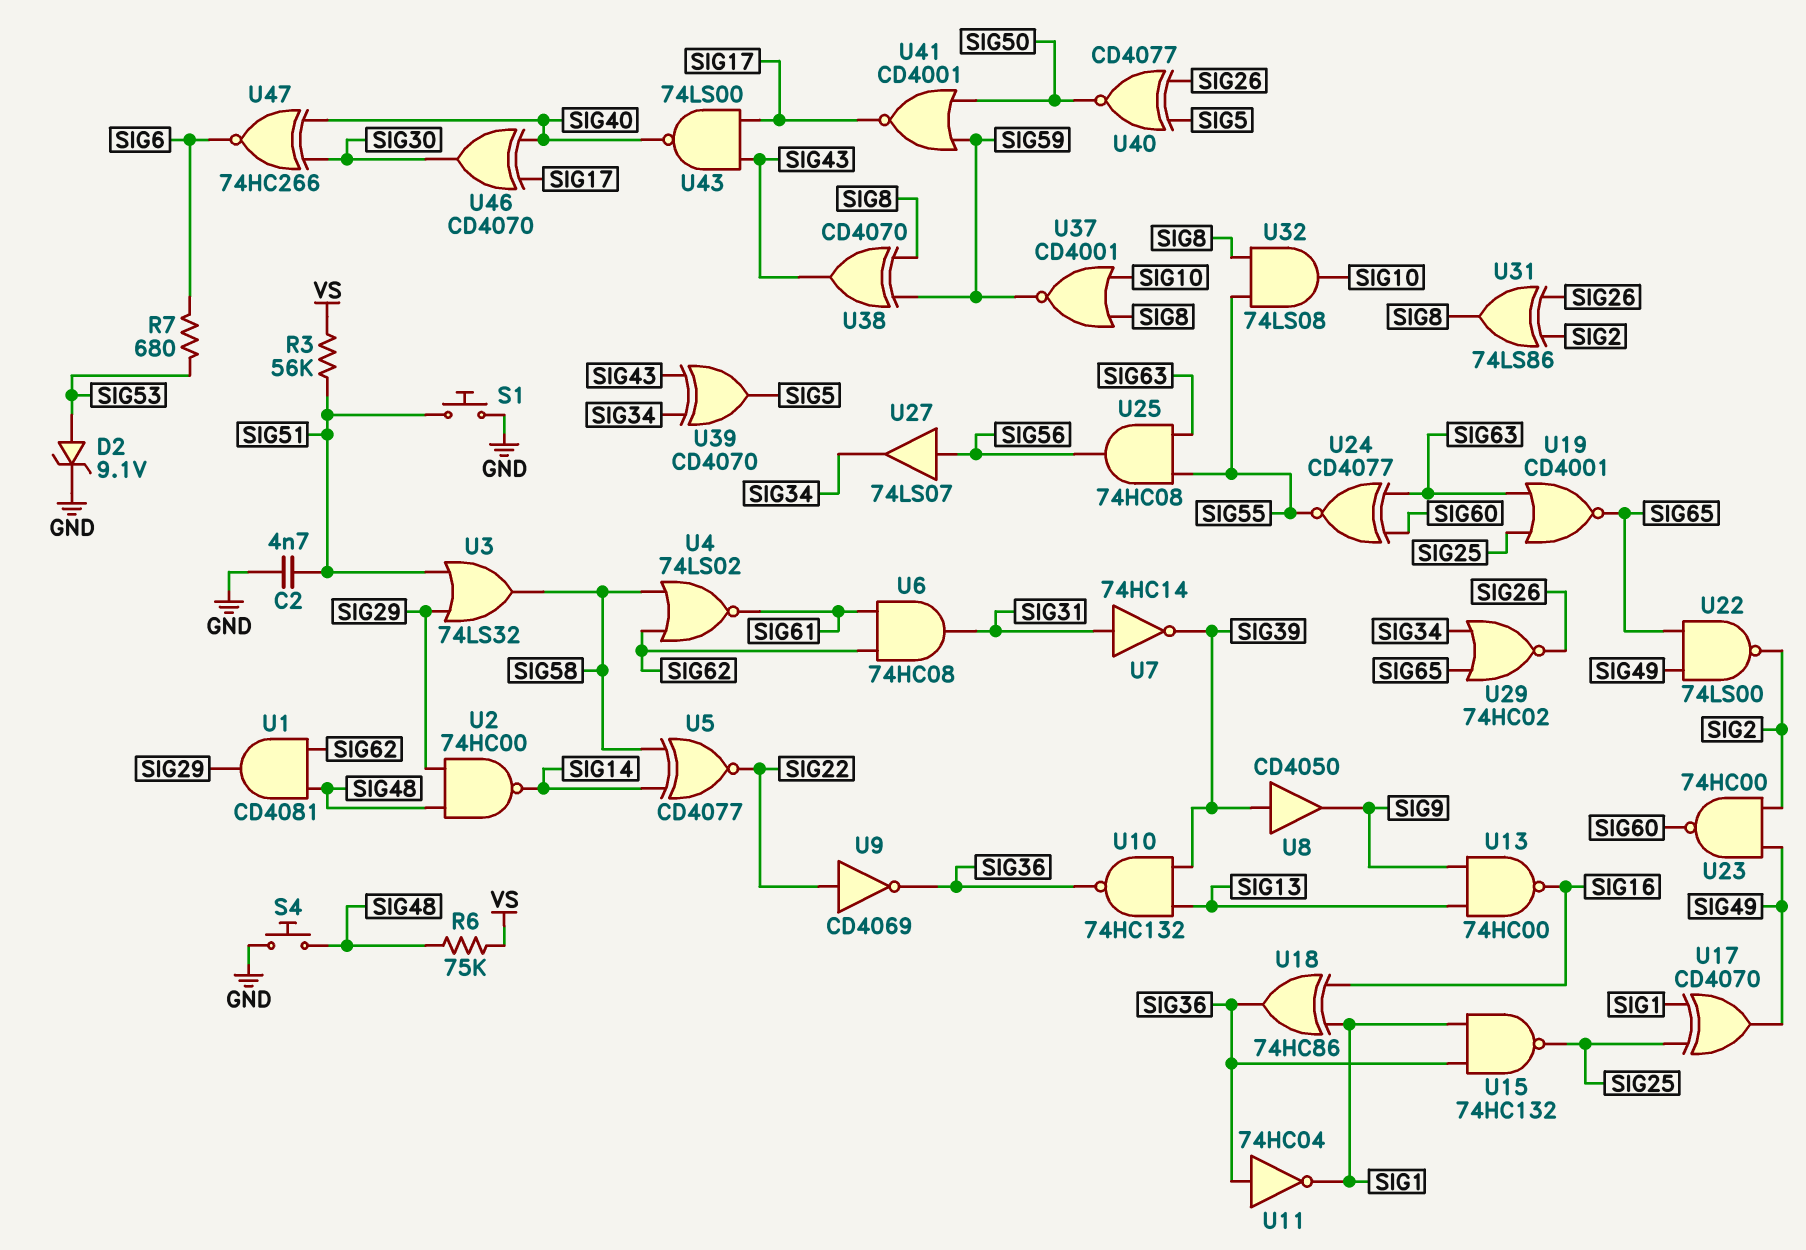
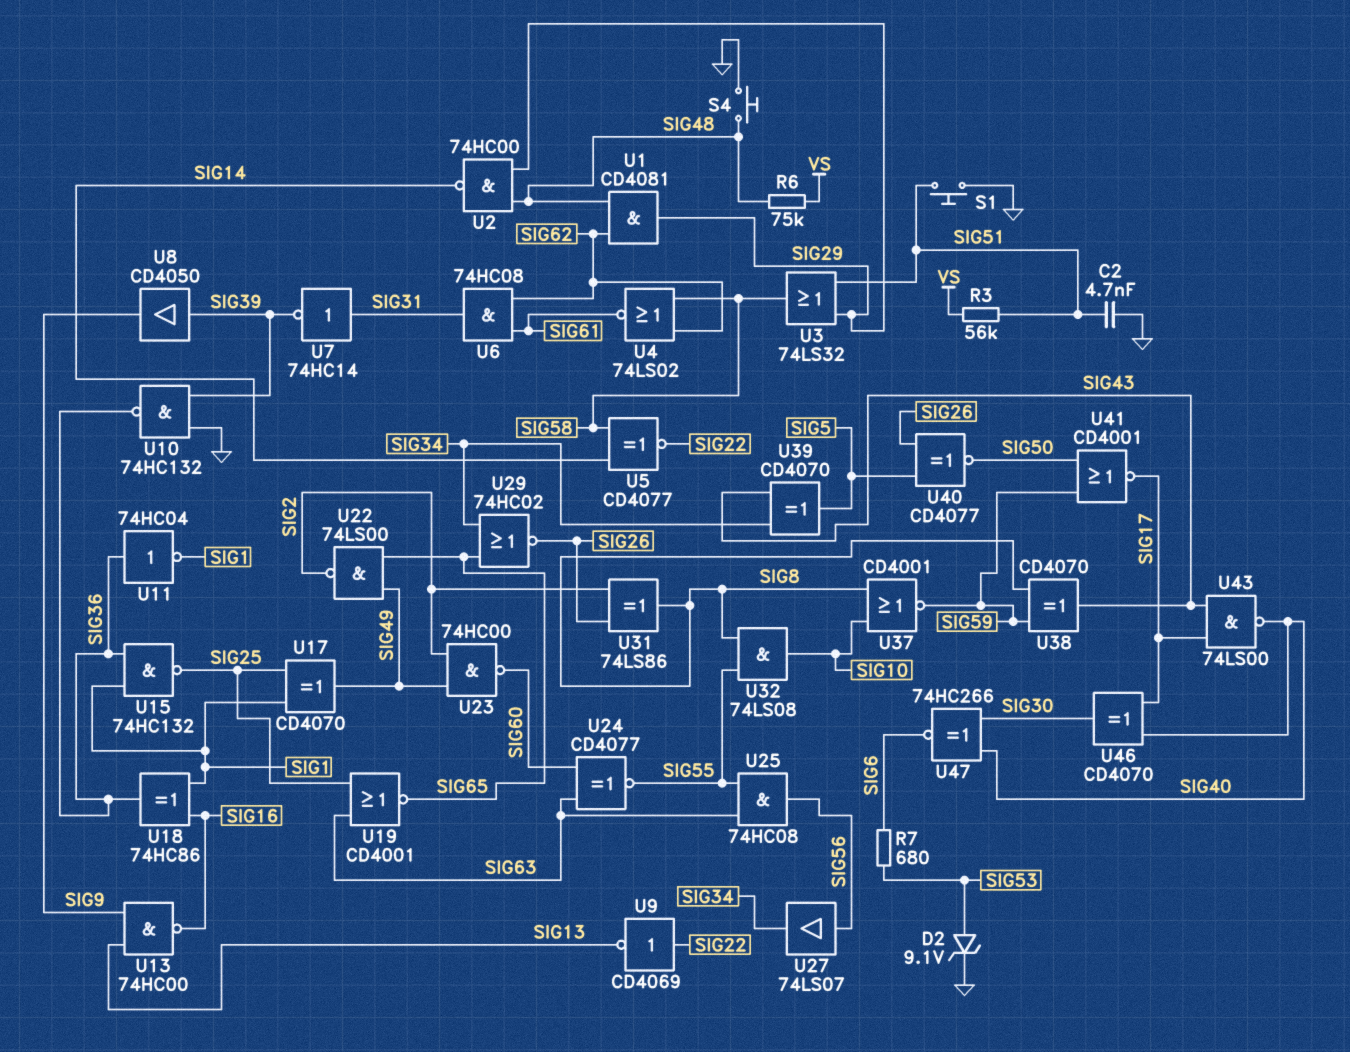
U9: NOT CD4069 (in SIG22, out SIG36) -> NOT CD4069 (in SIG22, out SIG13)
U10: NAND 74HC132 (in SIG13, in SIG39, out SIG36) -> NAND 74HC132 (in GND, in SIG39, out SIG36)

